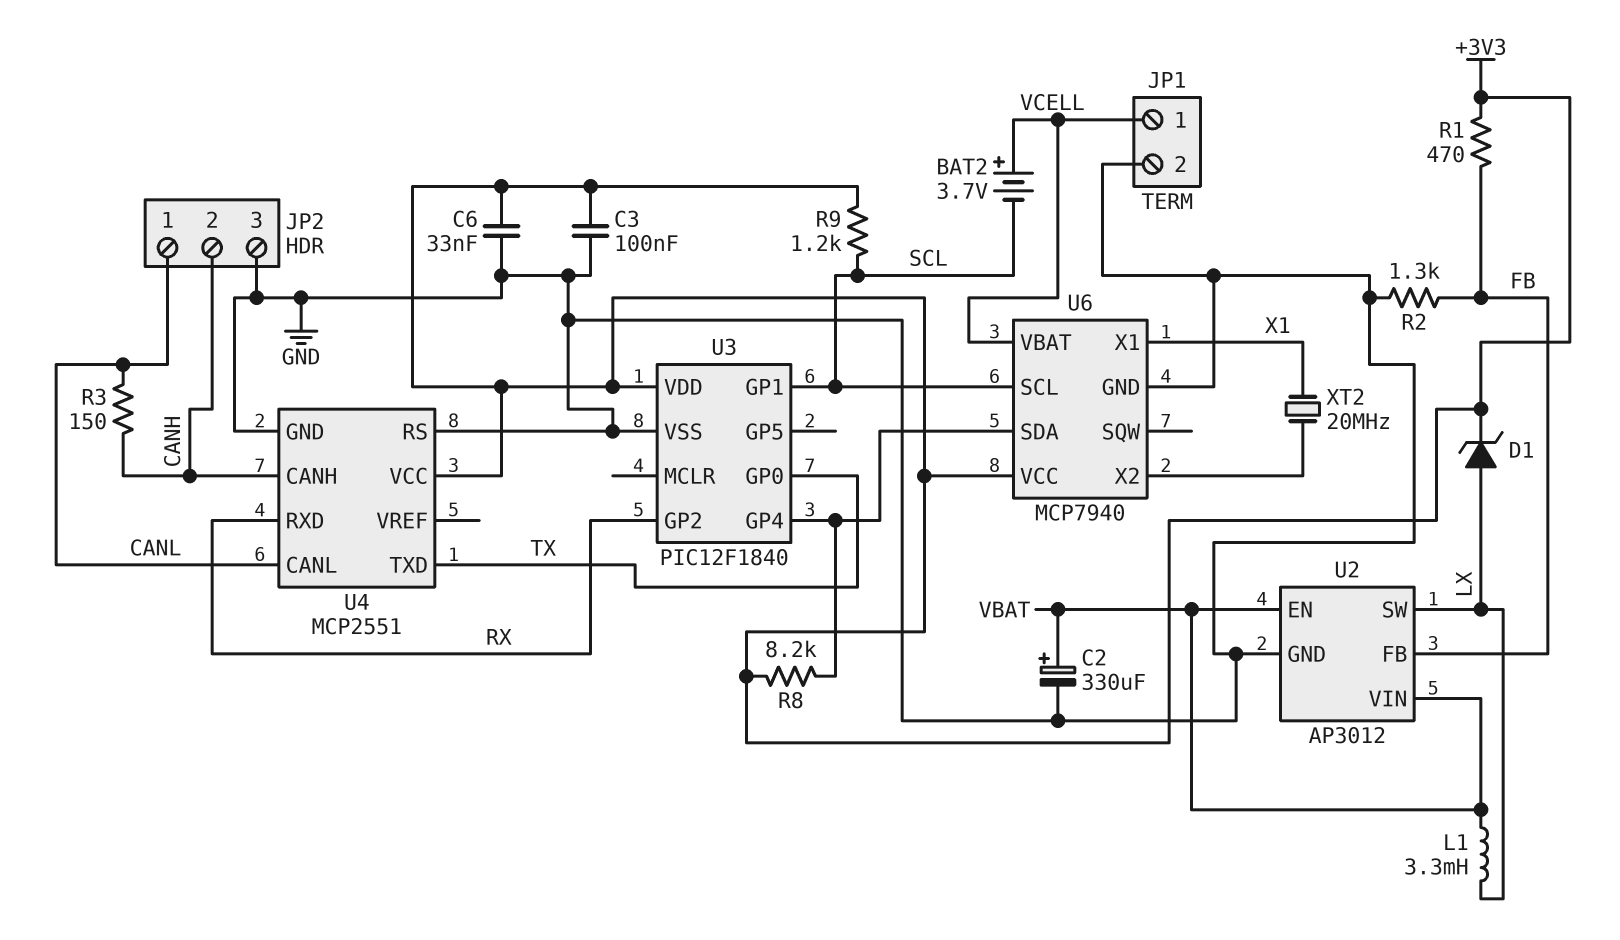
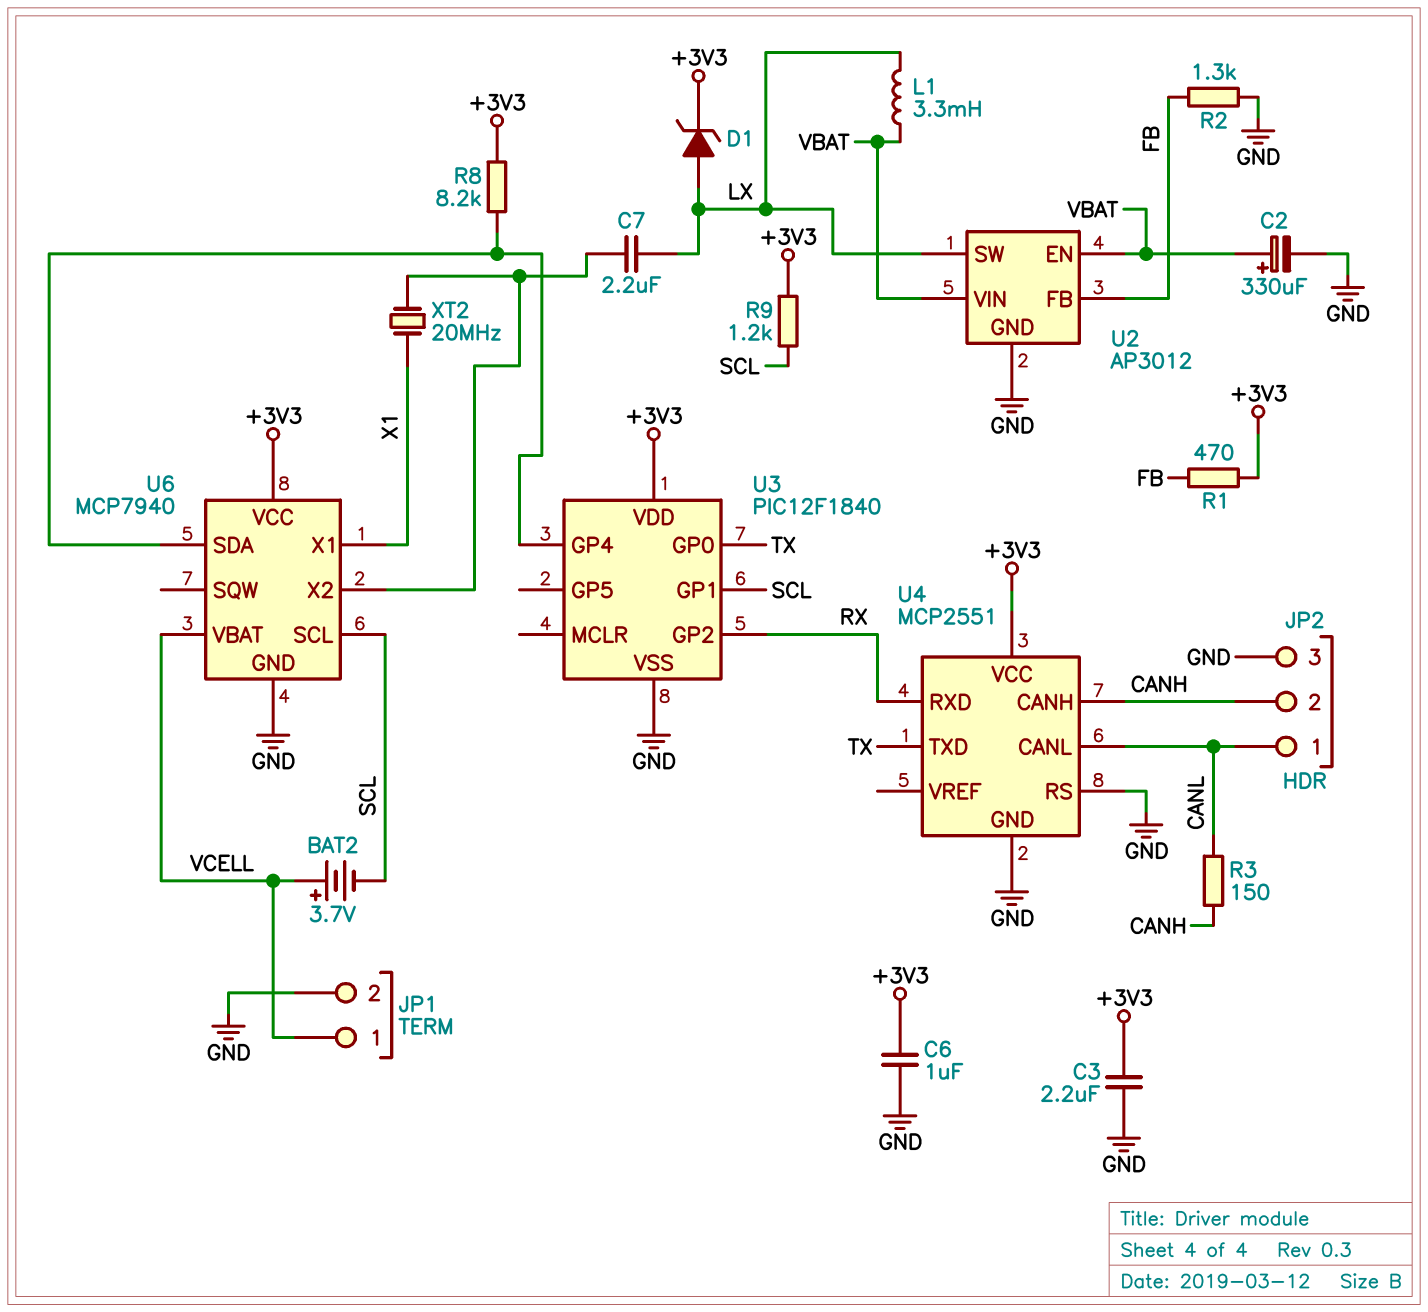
C3: 100nF (+3V3, GND) -> 2.2uF (+3V3, GND)
C6: 33nF (+3V3, GND) -> 1uF (+3V3, GND)
C7: none -> 2.2uF (LX, U6/X2)

